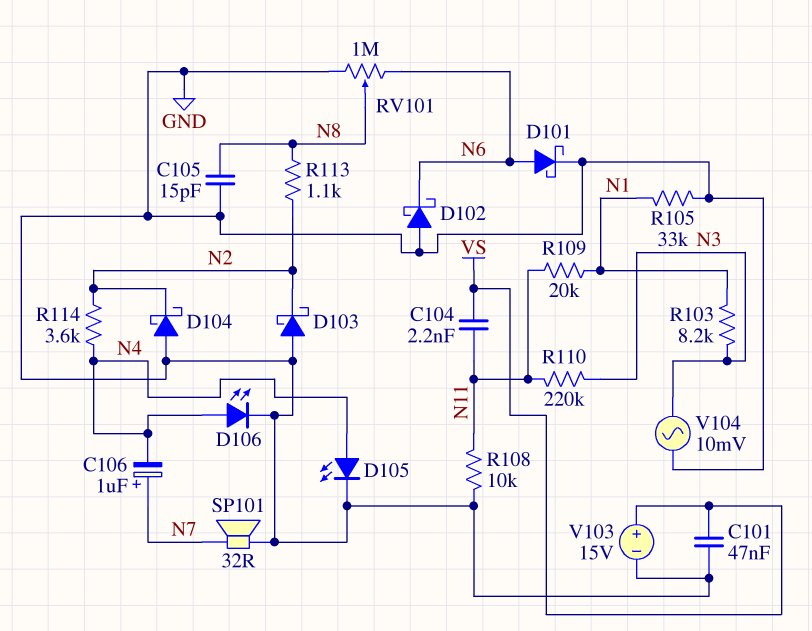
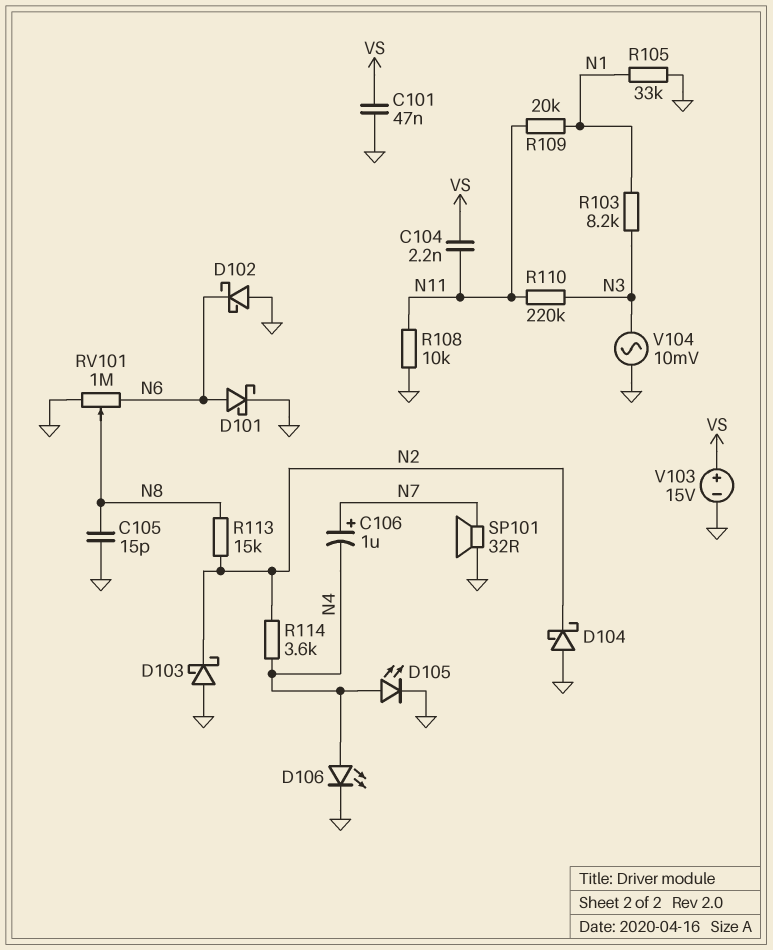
R113: 1.1k (N2, N8) -> 15k (N2, N8)

